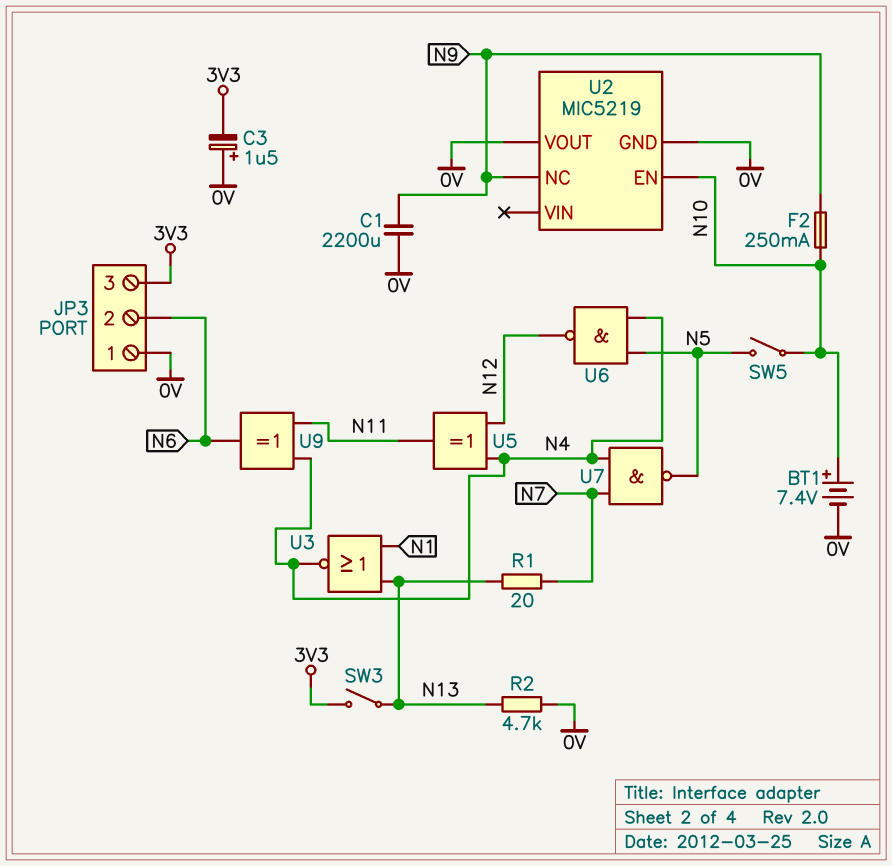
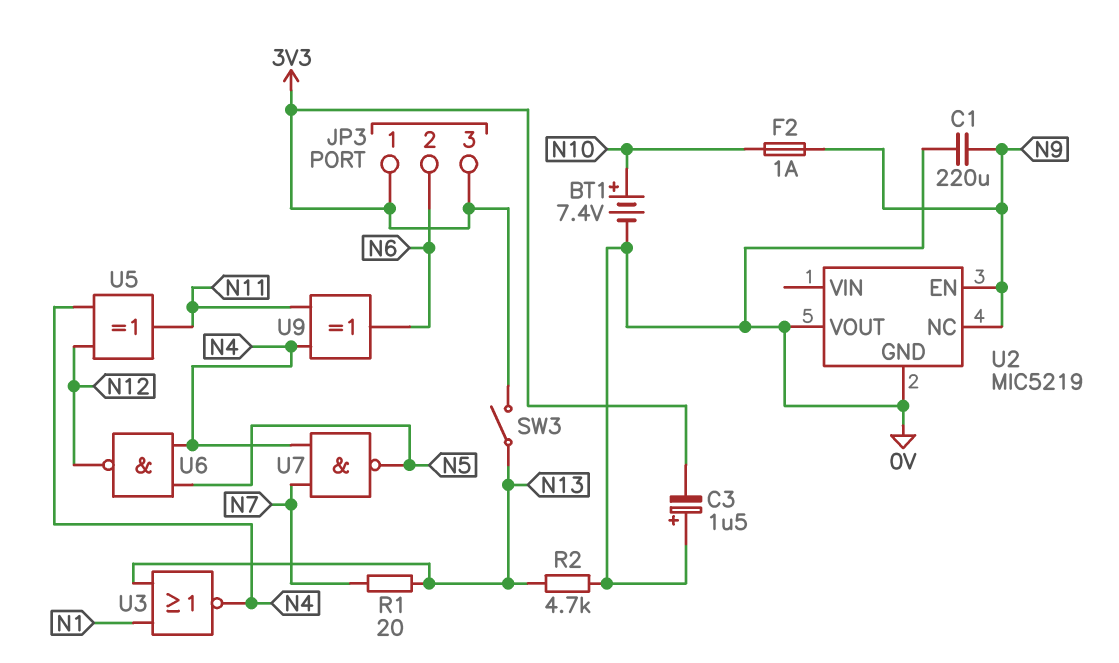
C1: 2200uF (0V, N9) -> 220uF (0V, N9)
F2: 250mA (N9, N10) -> 1A (N9, N10)
JP3 pin 1: 0V -> 3V3
SW5: switch (N5, N10) -> none
U2 pin EN: N10 -> N9

